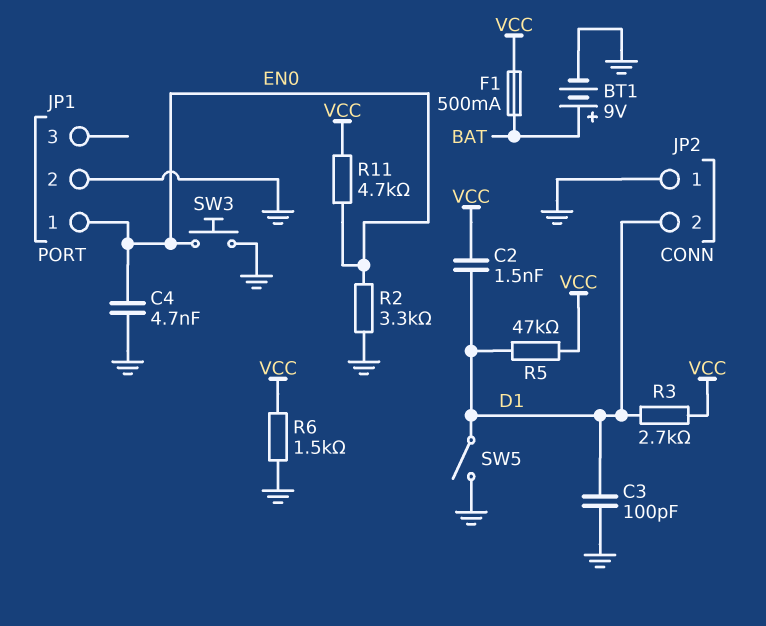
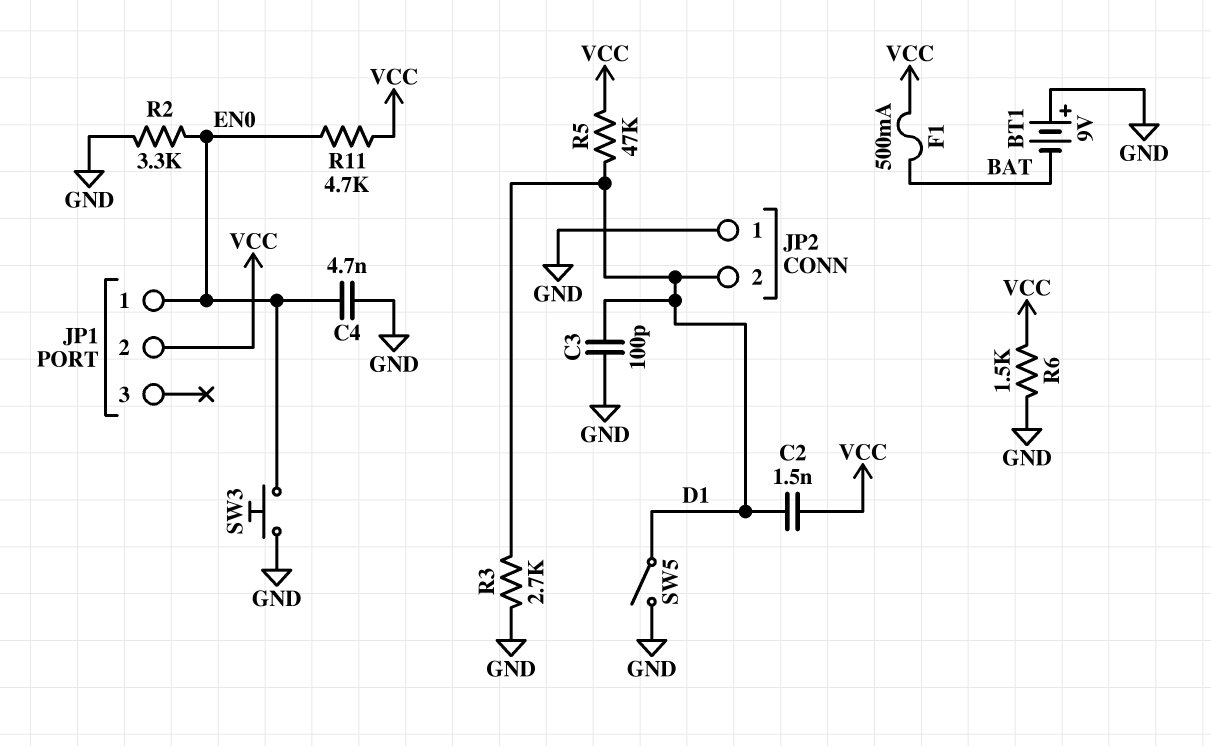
BT1: 9V (plus BAT, minus GND) -> 9V (plus GND, minus BAT)
JP1 pin 2: GND -> VCC
R3: 2.7k (D1, VCC) -> 2.7k (D1, GND)

